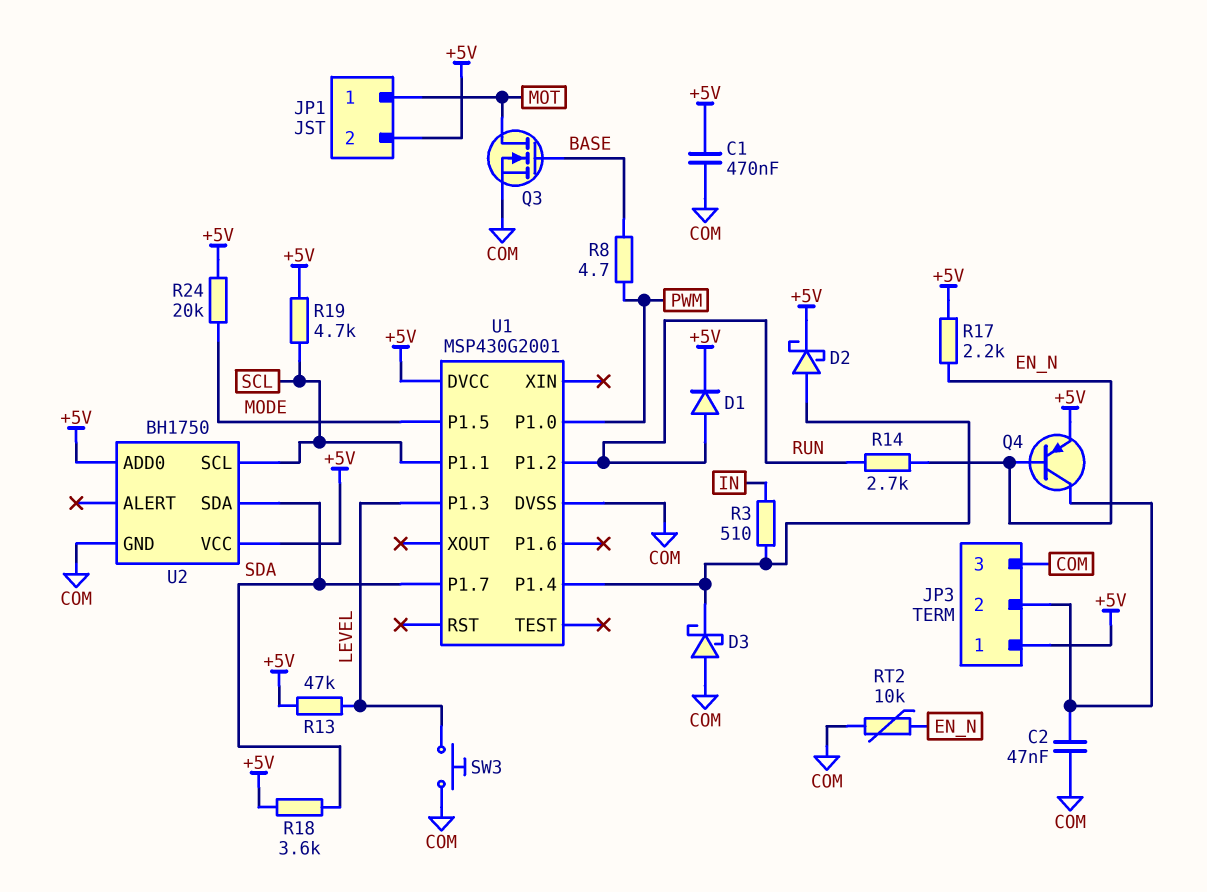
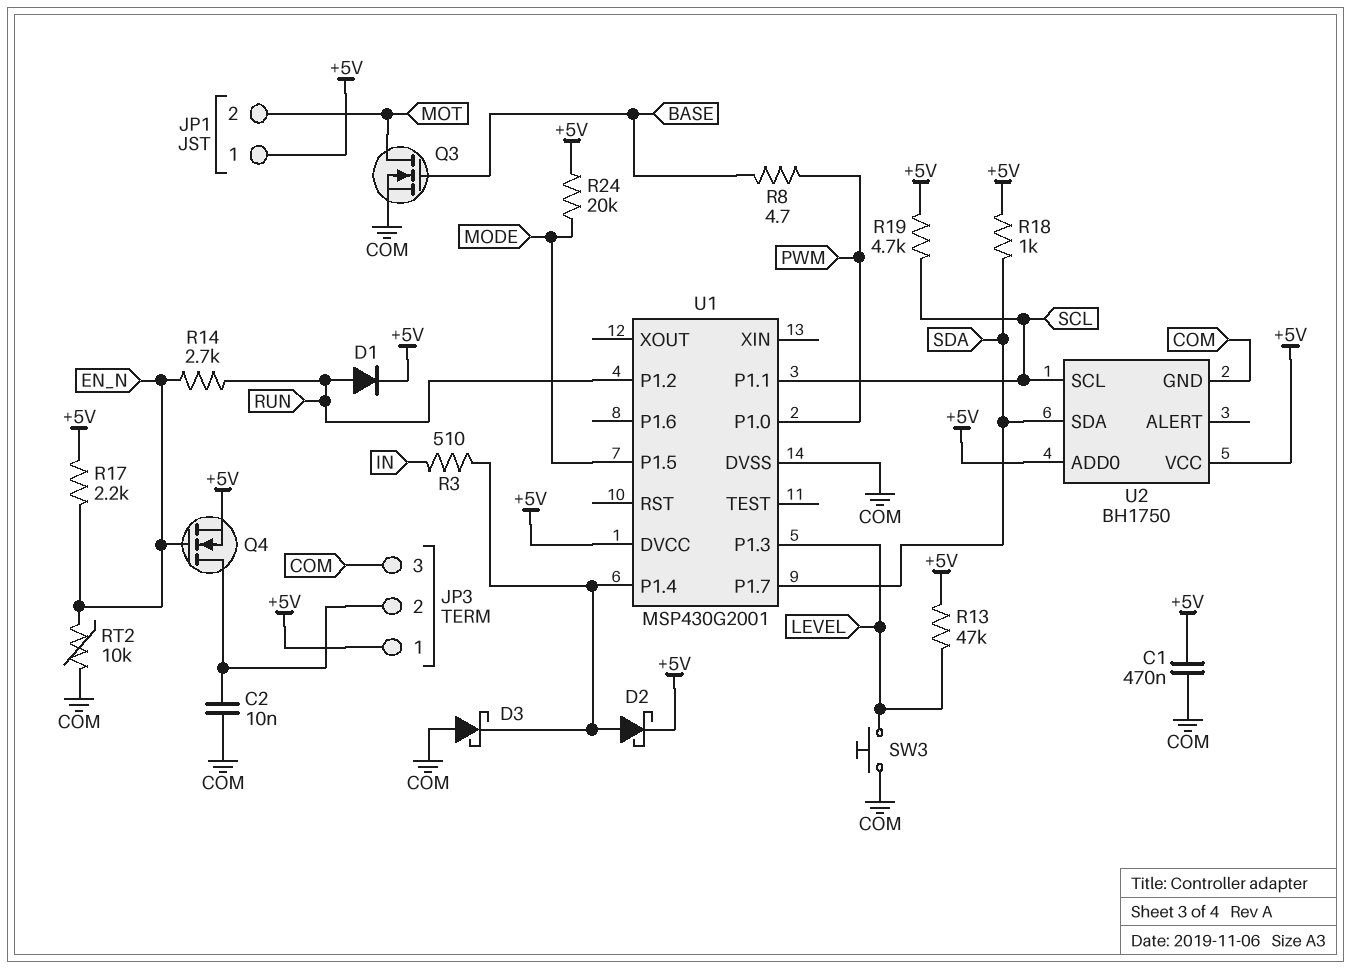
C2: 47nF (COM, JP3/2) -> 10nF (COM, JP3/2)
JP1 pin 1: MOT -> +5V
JP1 pin 2: +5V -> MOT
Q4: PNP (B EN_N, C JP3/2, E +5V) -> NMOS (G EN_N, D JP3/2, S +5V)
R18: 3.6k (+5V, SDA) -> 1k (+5V, SDA)

